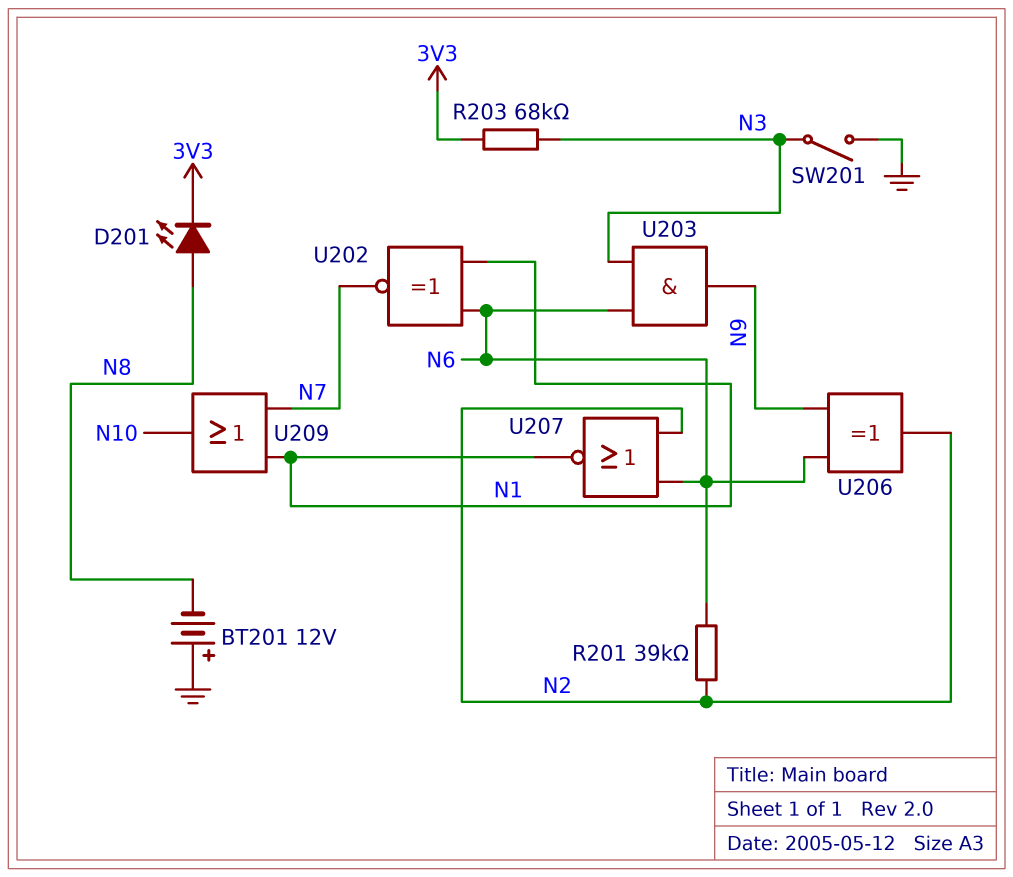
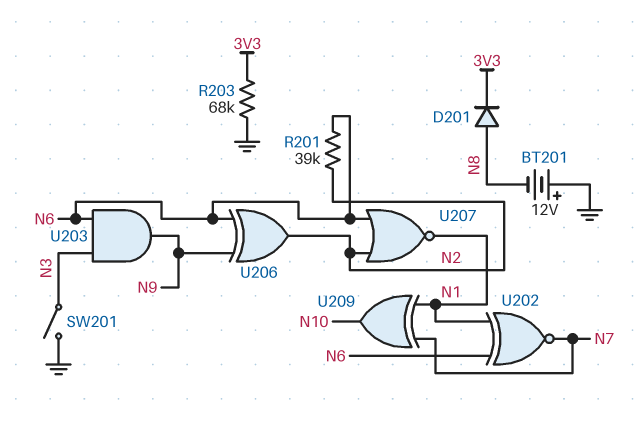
D201: LED (A N8, K 3V3) -> diode (A N8, K 3V3)
R203: 68k (3V3, N3) -> 68k (3V3, GND)
U209: OR (in N1, in N7, out N10) -> XOR (in N1, in N7, out N10)

